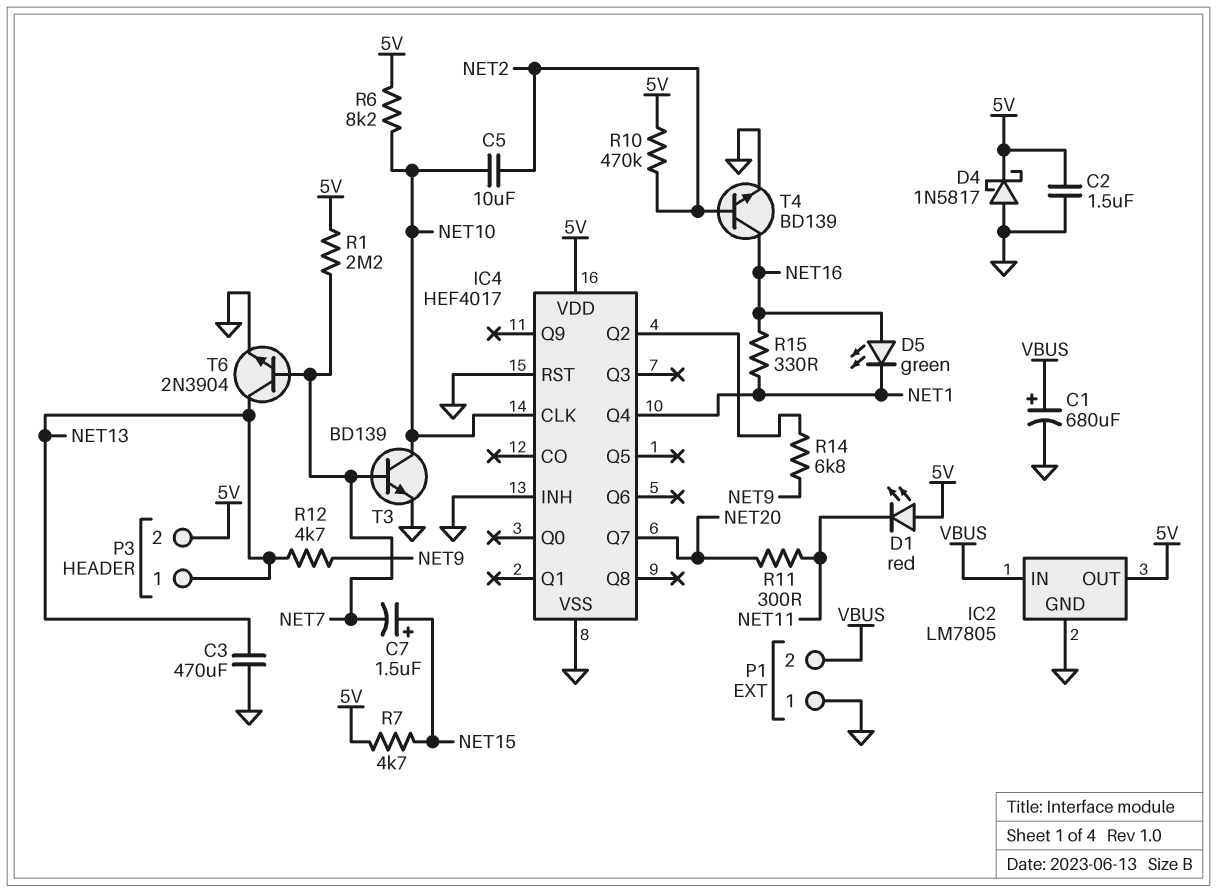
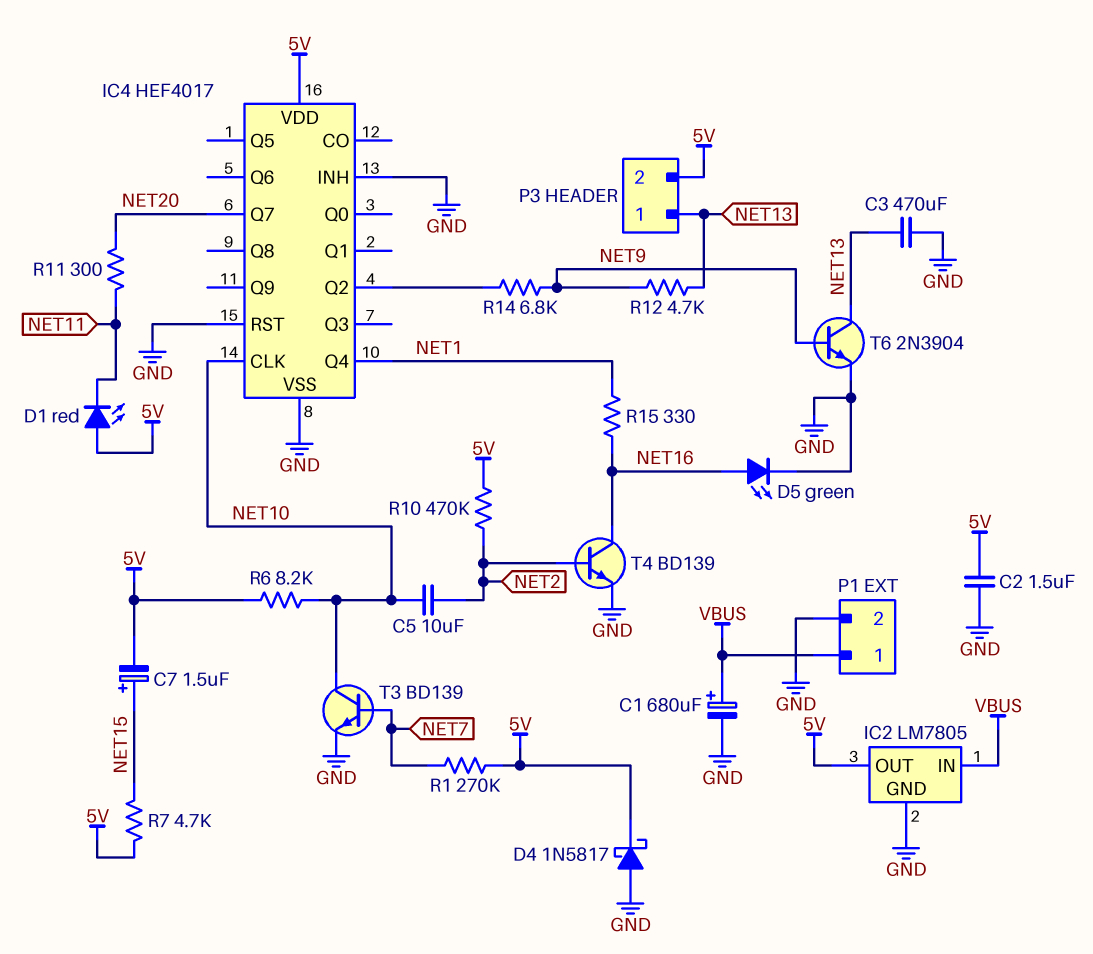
C7: 1.5uF (plus NET15, minus NET7) -> 1.5uF (plus NET15, minus 5V)
D5: LED green (A NET16, K NET1) -> LED green (A NET16, K GND)
P1 pin 1: GND -> VBUS
P1 pin 2: VBUS -> GND
R1: 2.2M (5V, NET7) -> 270k (5V, NET7)
T6: NPN 2N3904 (B NET7, C NET13, E GND) -> NPN 2N3904 (B NET9, C NET13, E GND)

